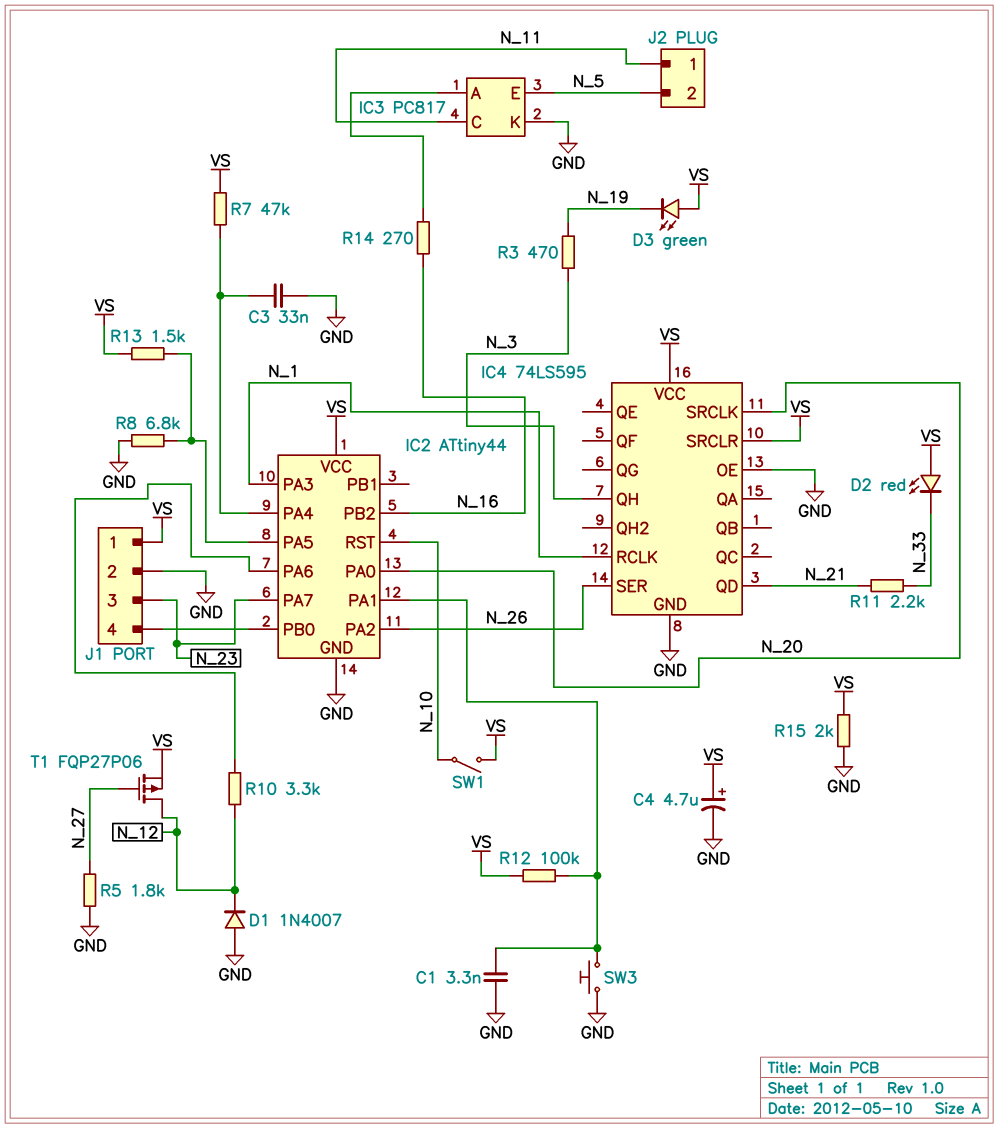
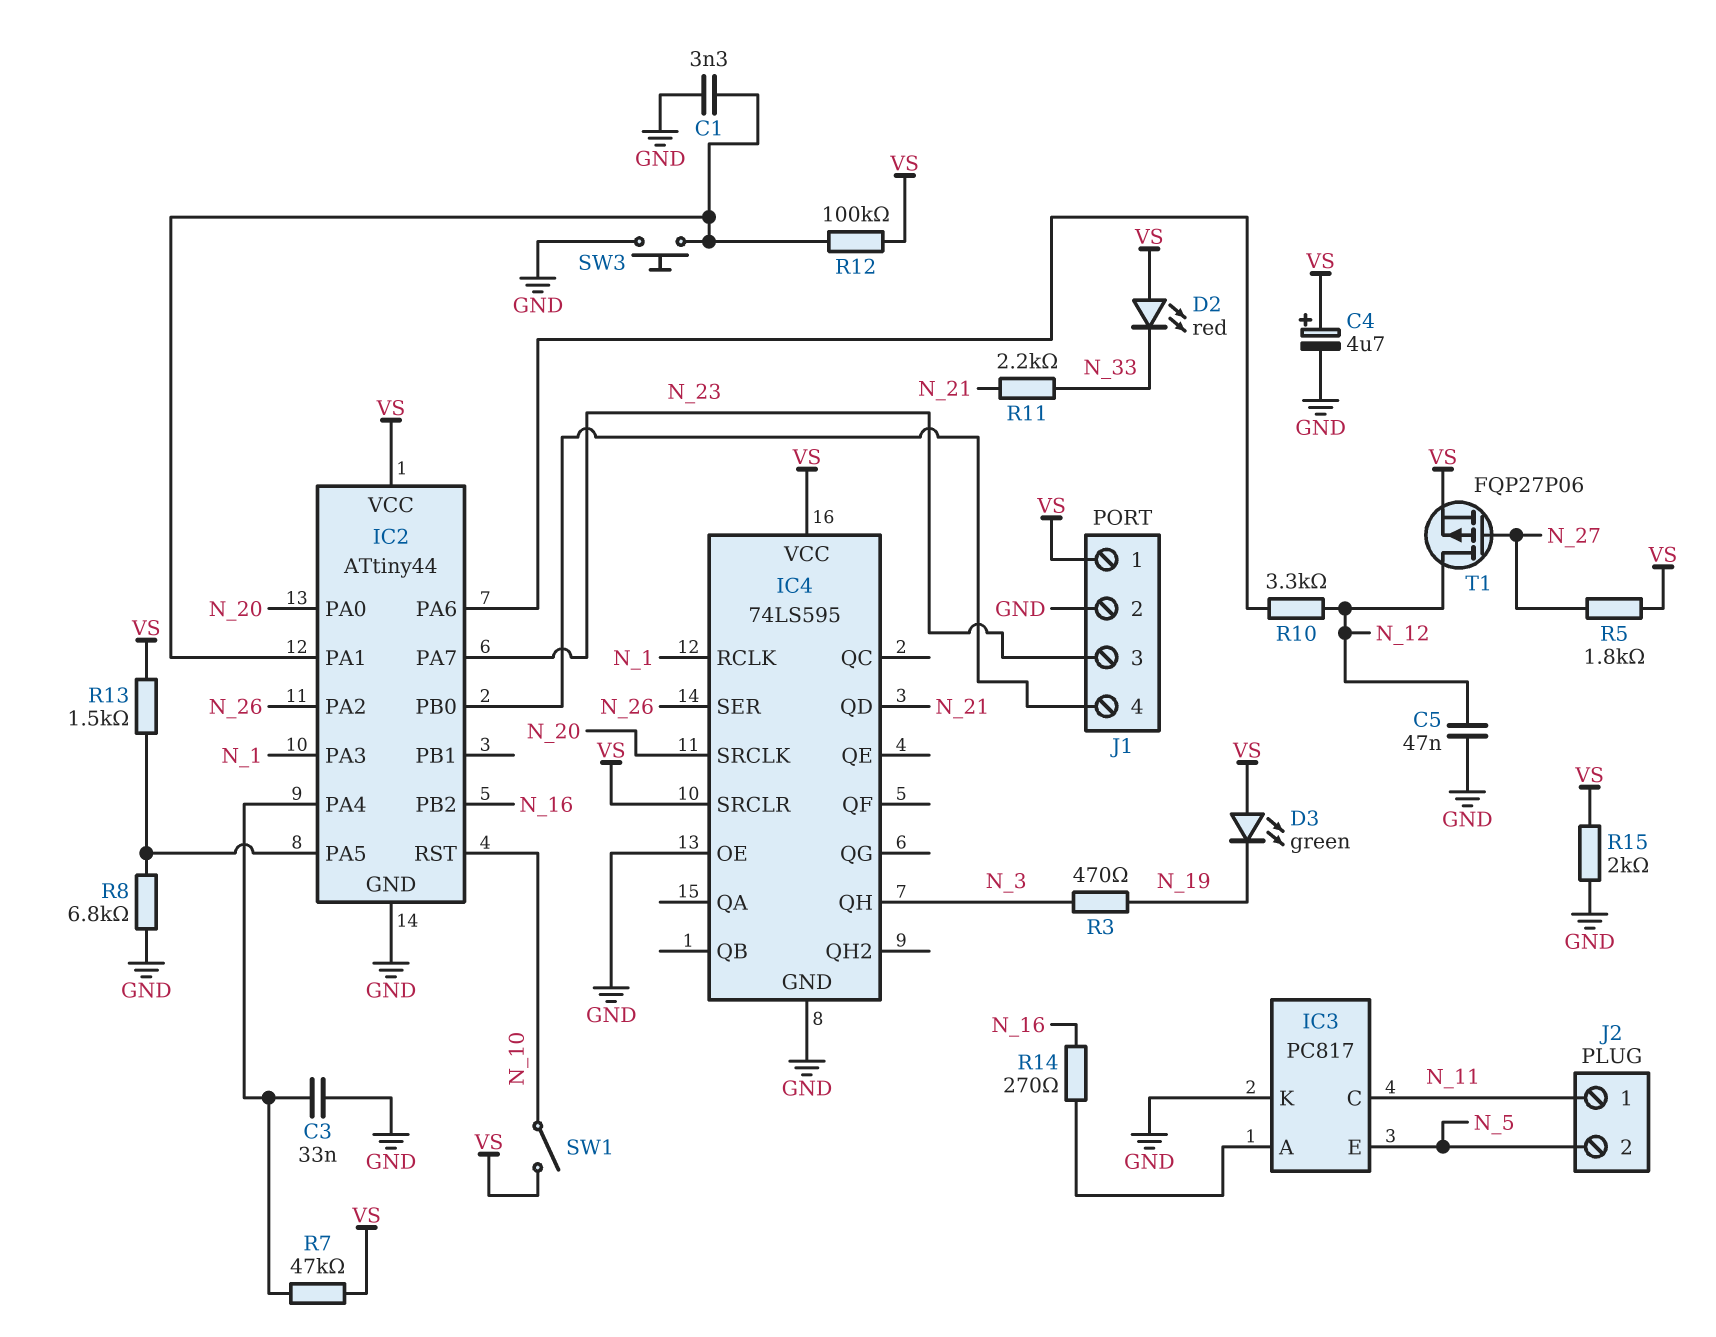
C5: none -> 47nF (GND, N_12)
D1: diode 1N4007 (A GND, K N_12) -> none
R5: 1.8k (GND, N_27) -> 1.8k (N_27, VS)

